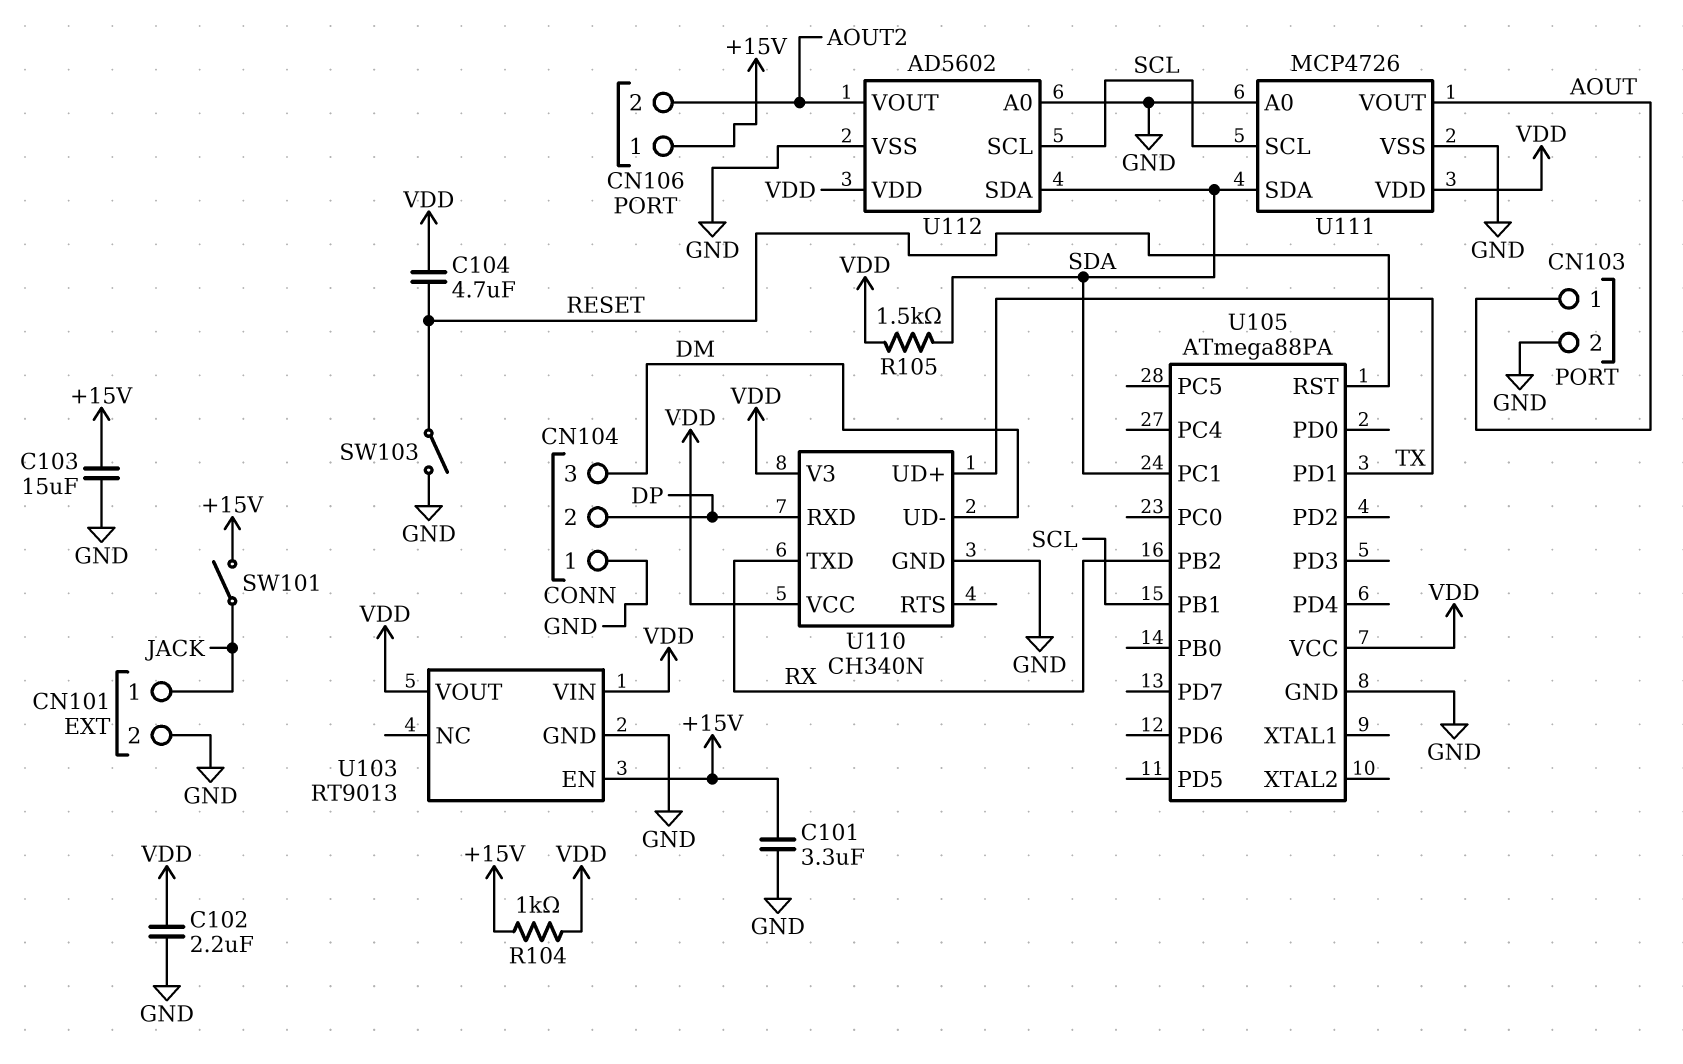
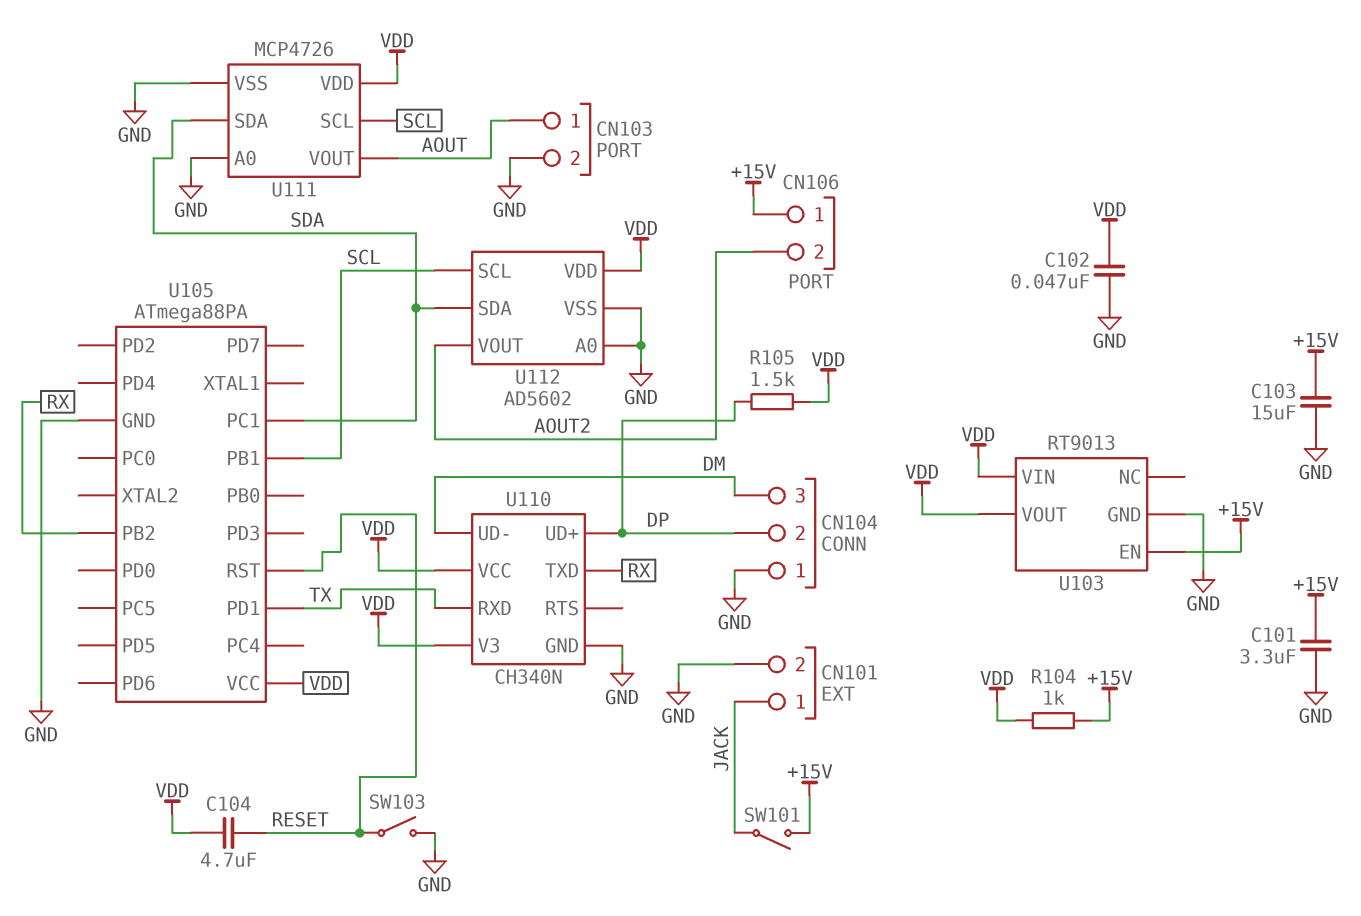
C102: 2.2uF (GND, VDD) -> 47nF (GND, VDD)
R105: 1.5k (SDA, VDD) -> 1.5k (DP, VDD)
U110 pin RXD: DP -> TX
U110 pin UD+: TX -> DP

